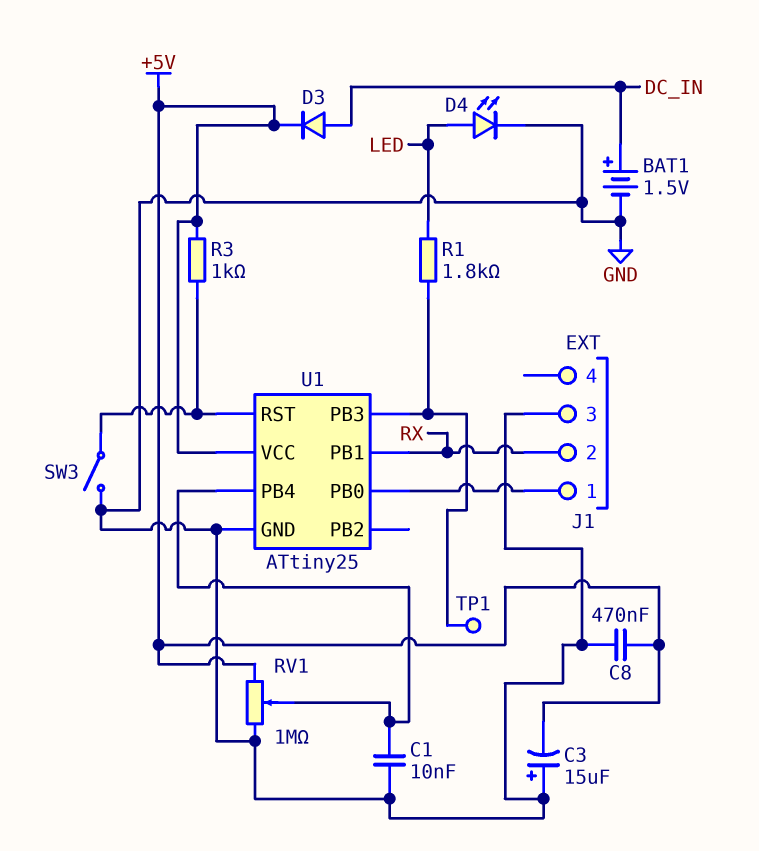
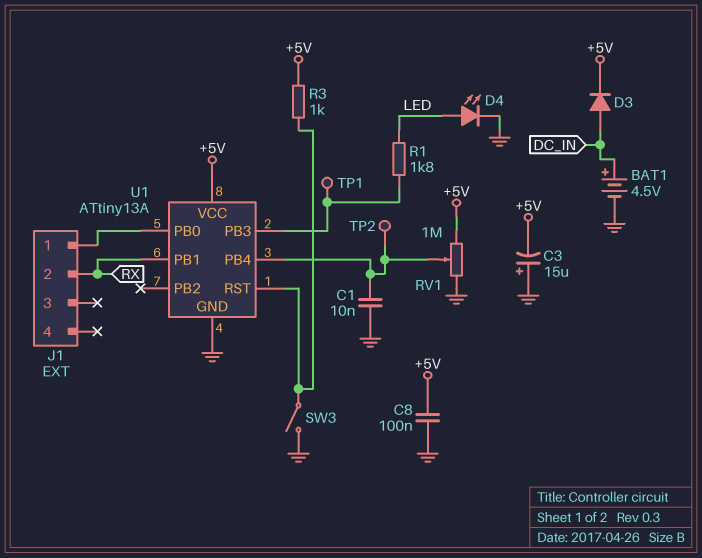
BAT1: 1.5V (plus DC_IN, minus GND) -> 4.5V (plus DC_IN, minus GND)
C8: 470nF (+5V, GND) -> 100nF (+5V, GND)
J1 pin 3: GND -> none
TP2: none -> test point (U1/PB4)
U1: ATtiny25 -> ATtiny13A

